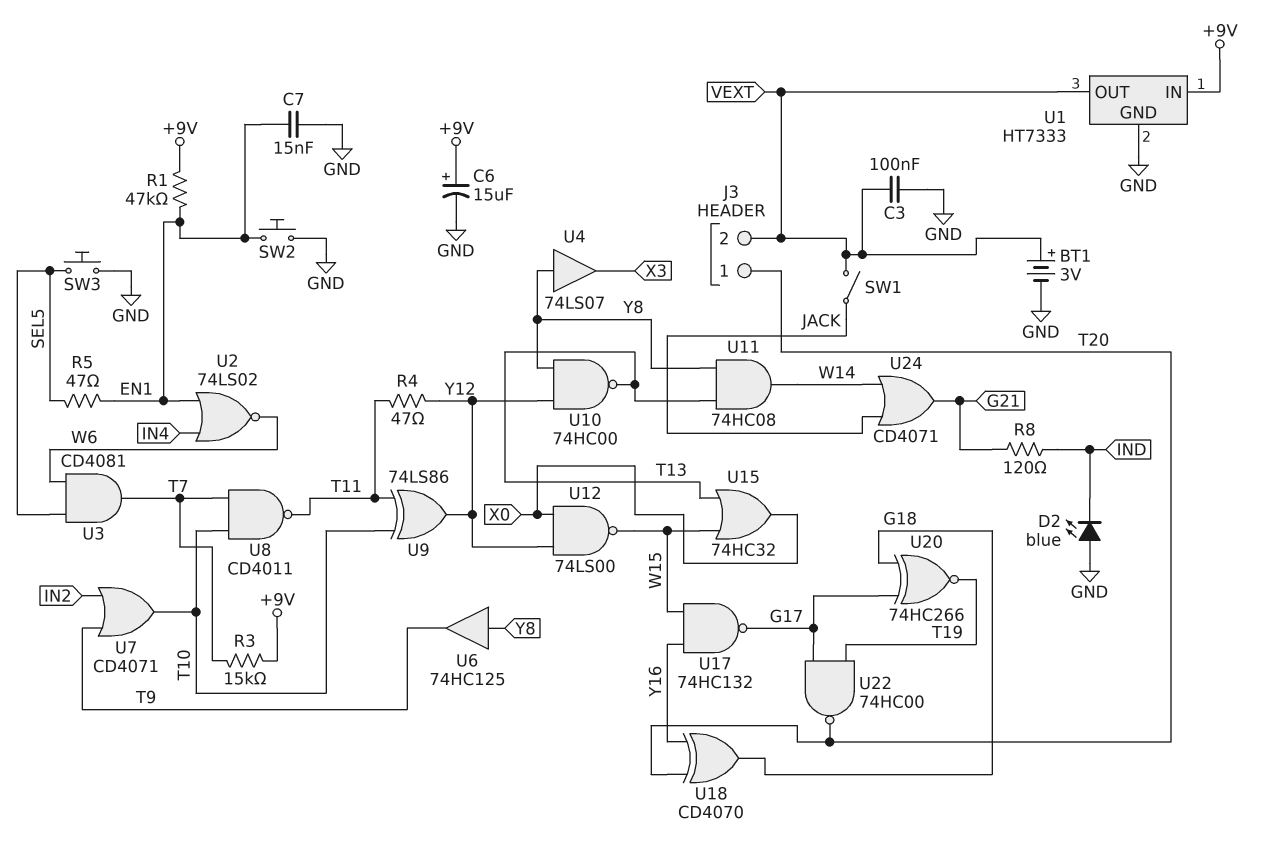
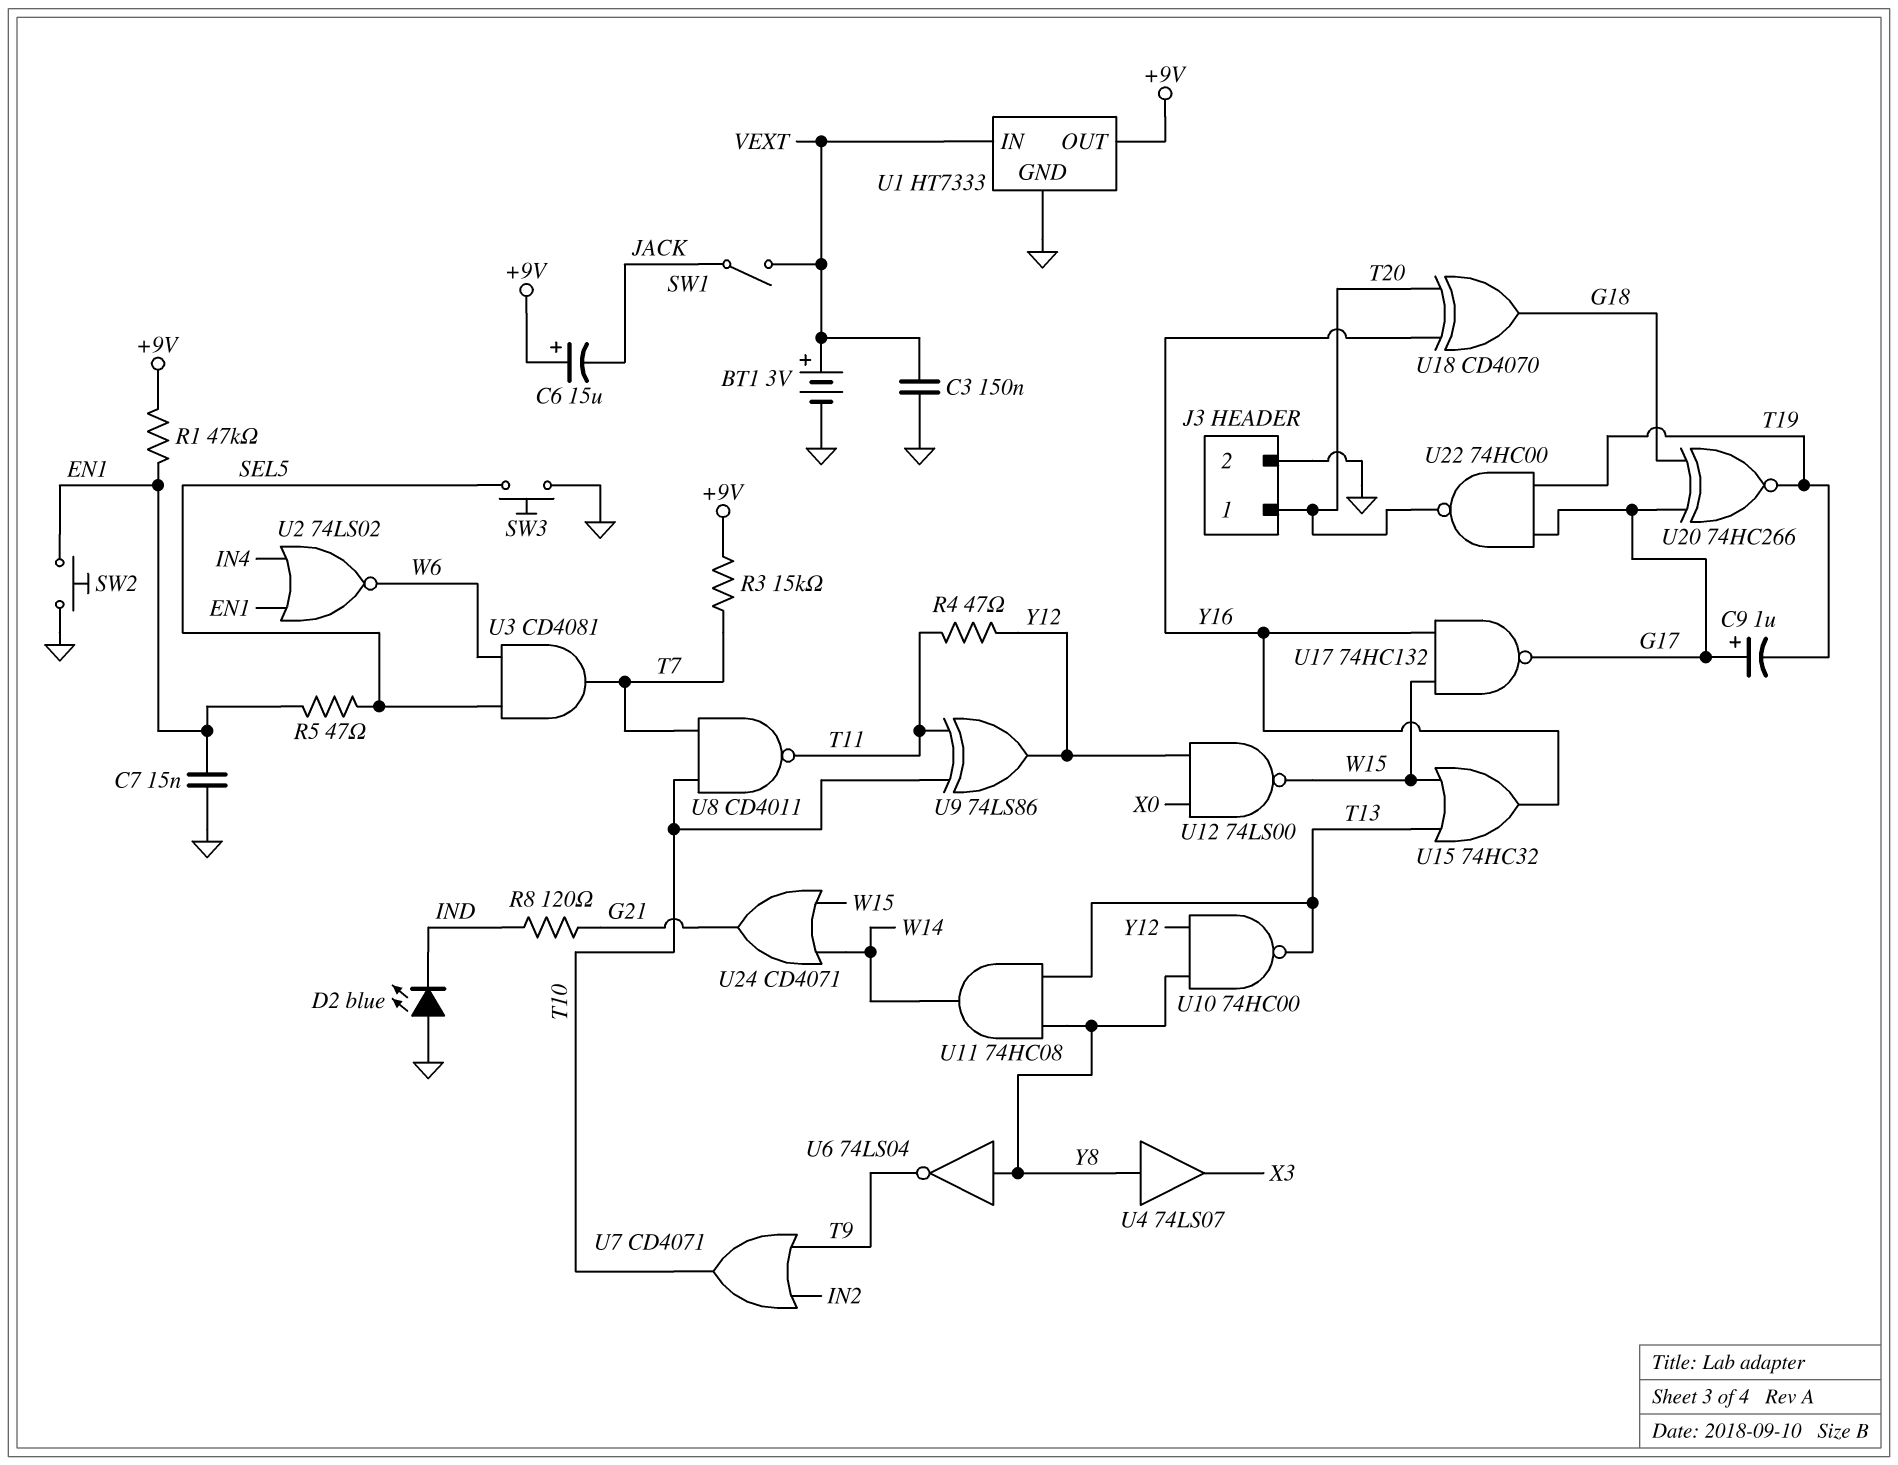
C3: 100nF (GND, VEXT) -> 150nF (GND, VEXT)
C6: 15uF (plus +9V, minus GND) -> 15uF (plus +9V, minus JACK)
C9: none -> 1uF (plus G17, minus T19)
J3 pin 2: VEXT -> GND
U1 pin IN: +9V -> VEXT
U1 pin OUT: VEXT -> +9V
U6: buffer 74HC125 (in Y8, out T9) -> NOT 74LS04 (in Y8, out T9)
U15: OR 74HC32 (in T13, in W15, out X0) -> OR 74HC32 (in T13, in W15, out Y16)
U24: OR CD4071 (in JACK, in W14, out G21) -> OR CD4071 (in W14, in W15, out G21)

